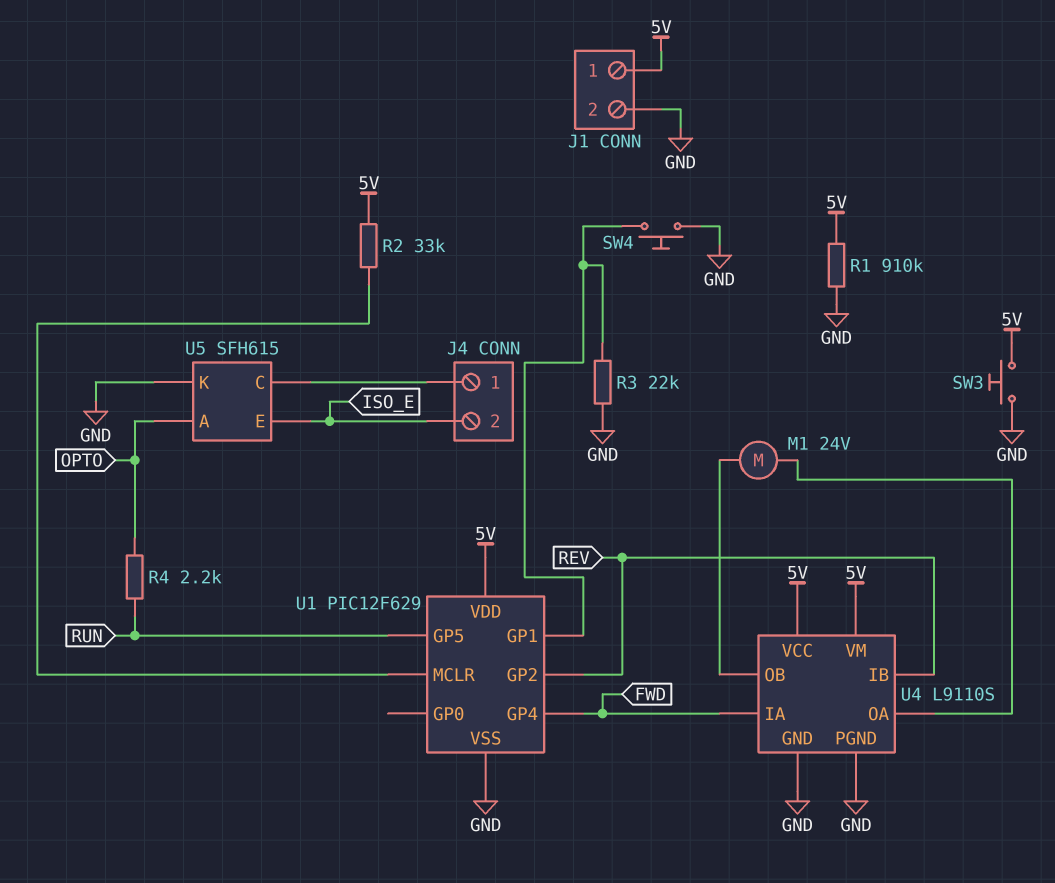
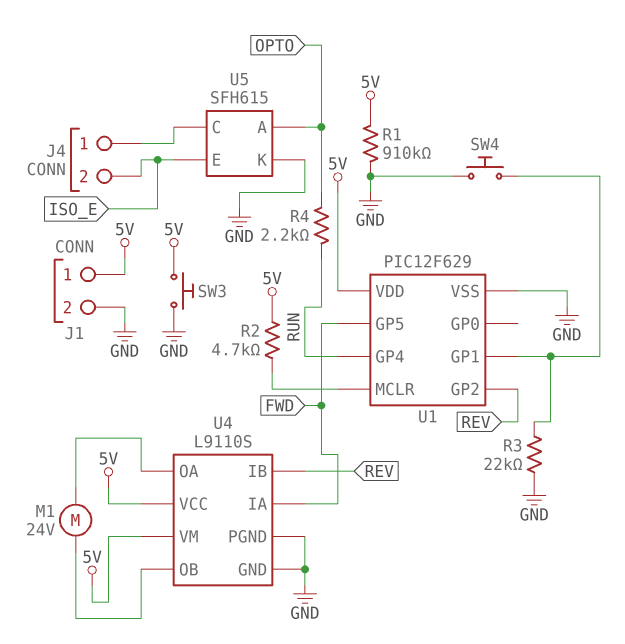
R2: 33k (5V, U1/MCLR) -> 4.7k (5V, U1/MCLR)
U1 pin GP4: FWD -> RUN
U1 pin GP5: RUN -> FWD

